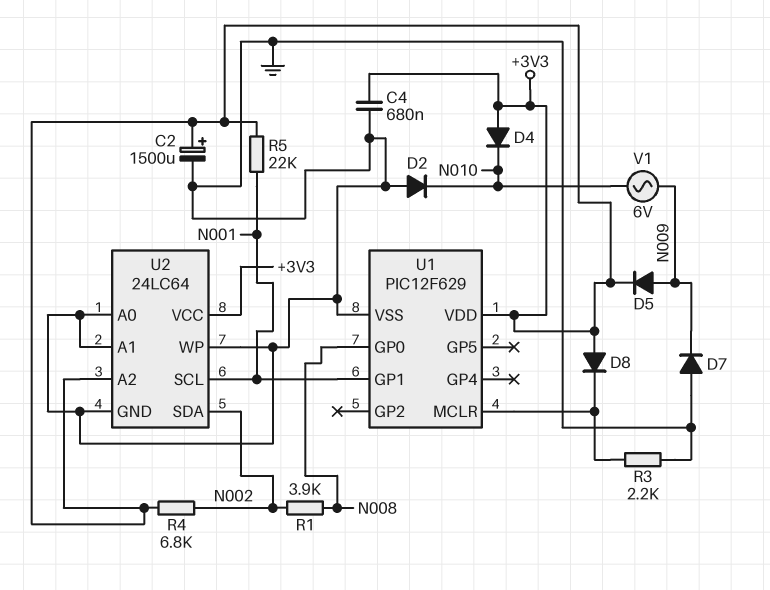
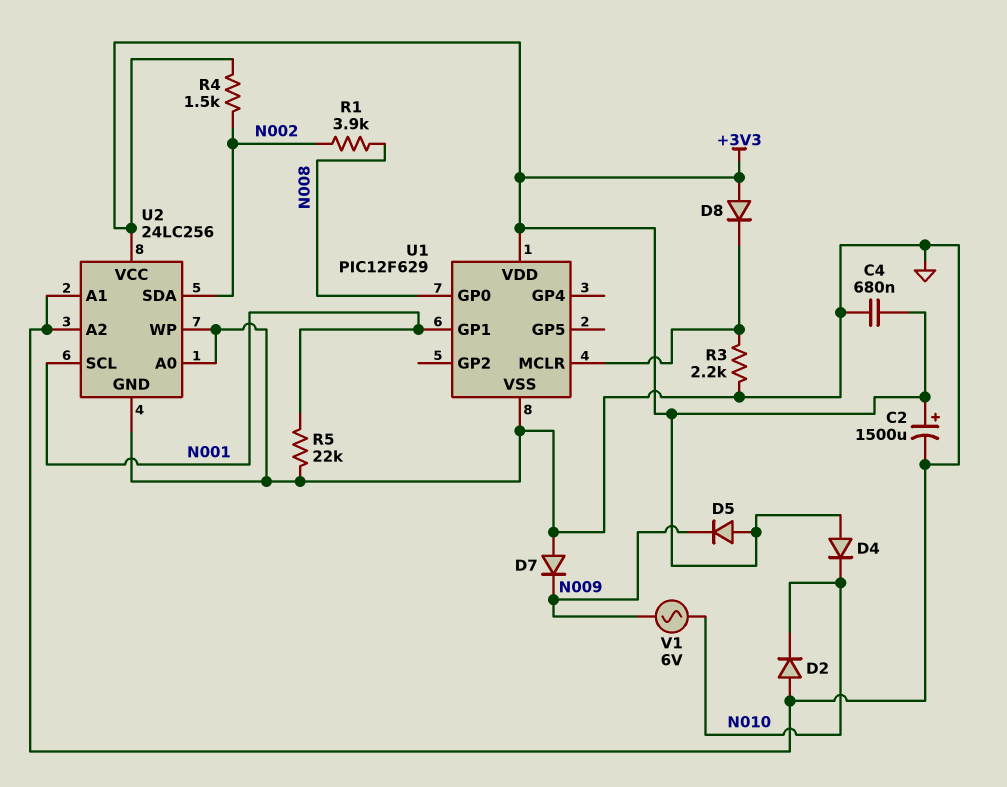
D5: diode (A N009, K +3V3) -> diode (A +3V3, K N009)
R4: 6.8k (+3V3, N002) -> 1.5k (+3V3, N002)
R5: 22k (+3V3, N001) -> 22k (GND, N001)
U2: 24LC64 -> 24LC256
U2 pin A2: +3V3 -> GND

